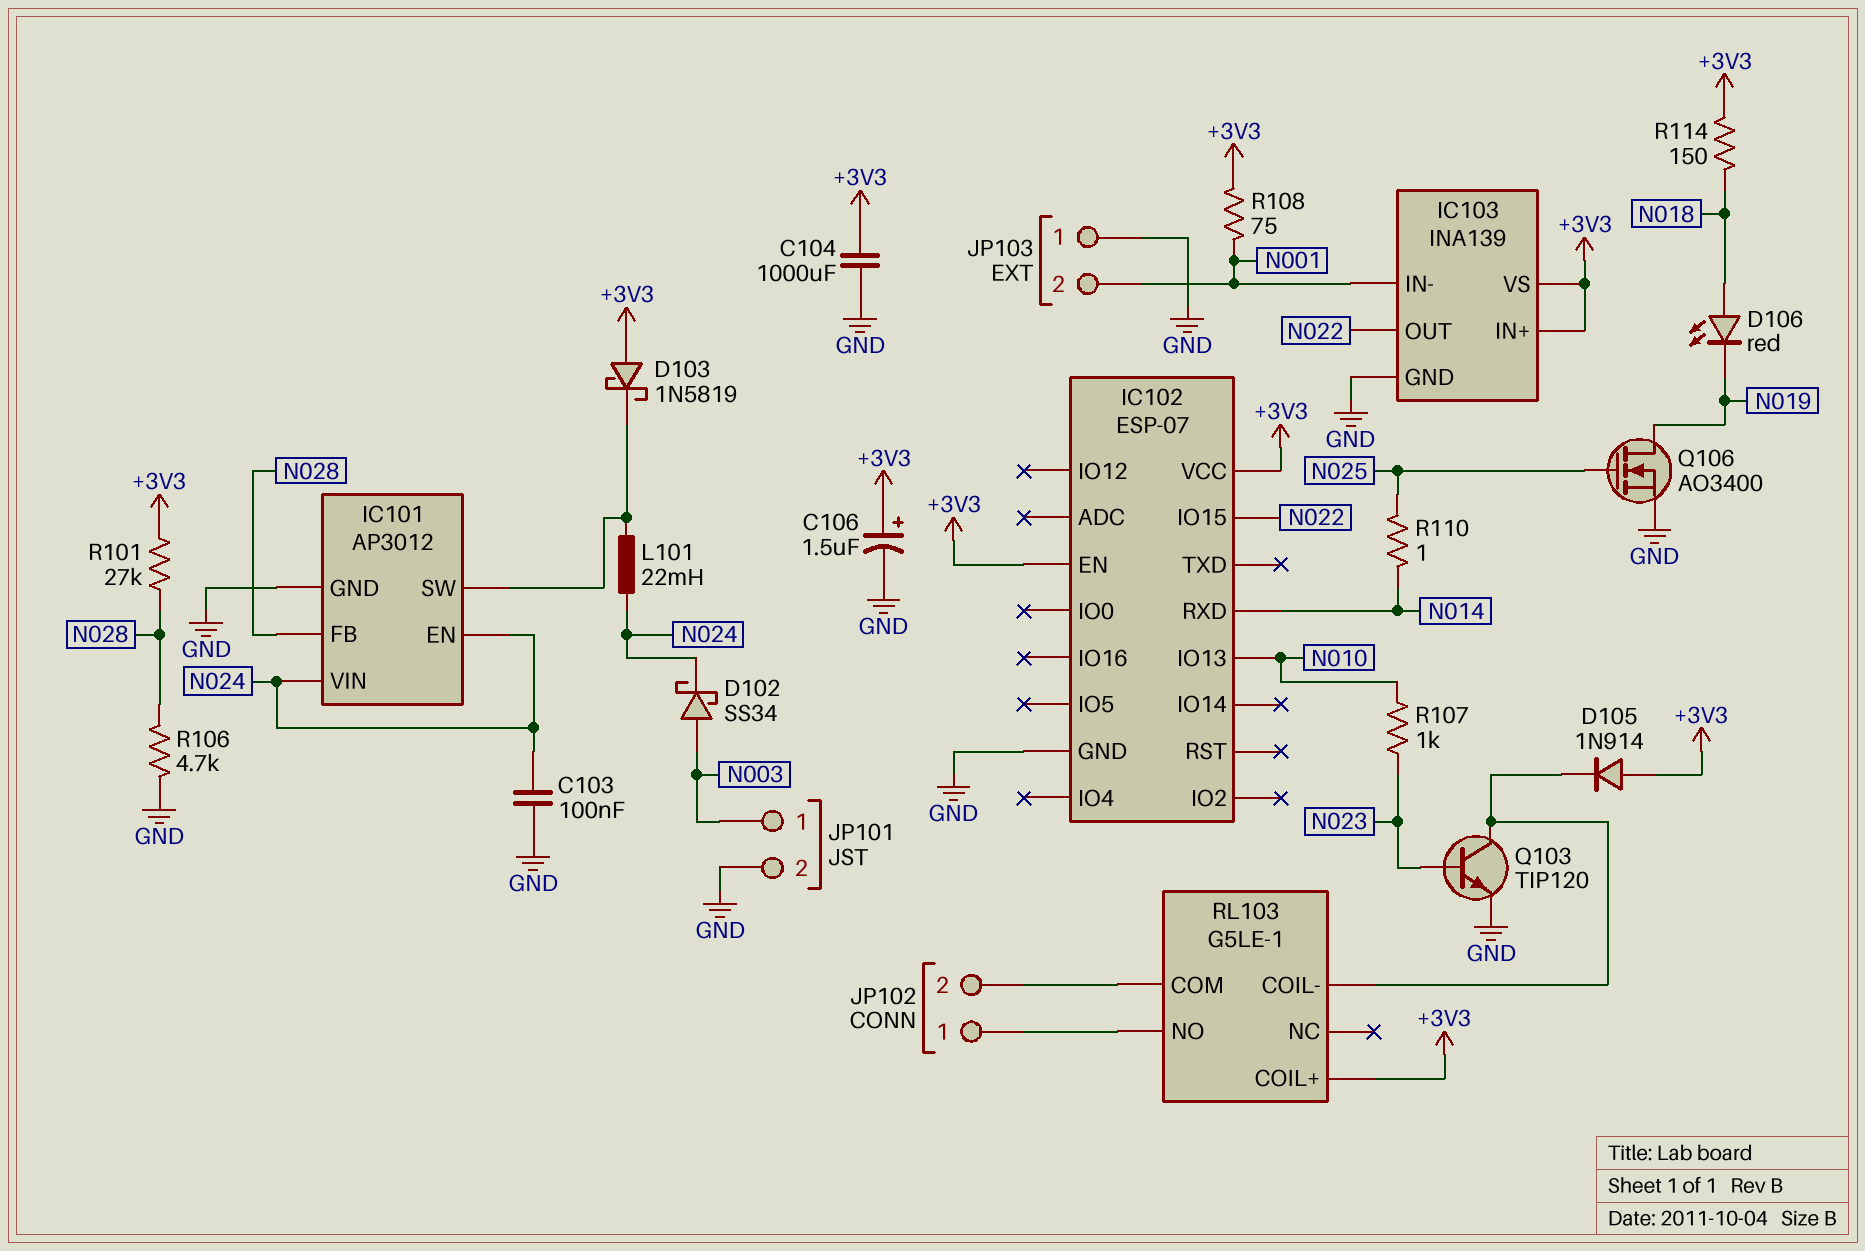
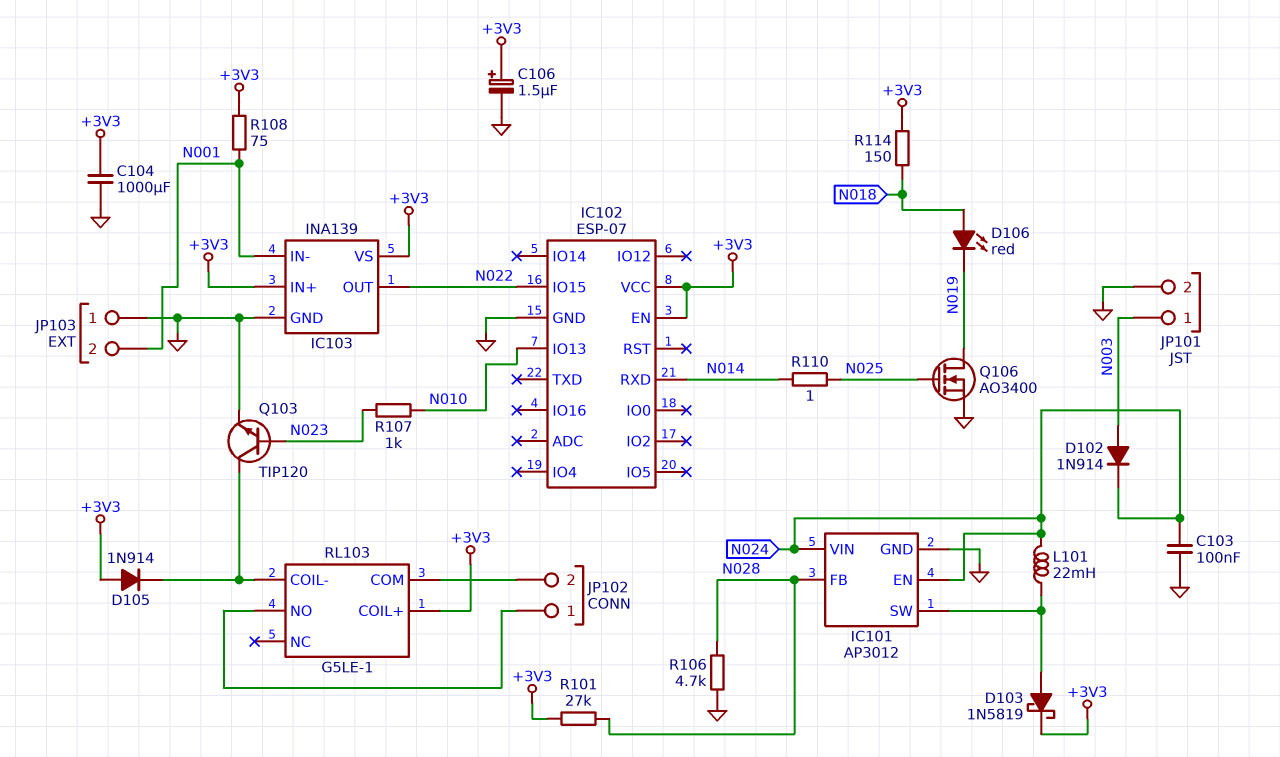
D102: schottky SS34 (A N003, K N024) -> diode 1N914 (A N003, K N024)
D103: schottky 1N5819 (A +3V3, K IC101/SW) -> schottky 1N5819 (A IC101/SW, K +3V3)

